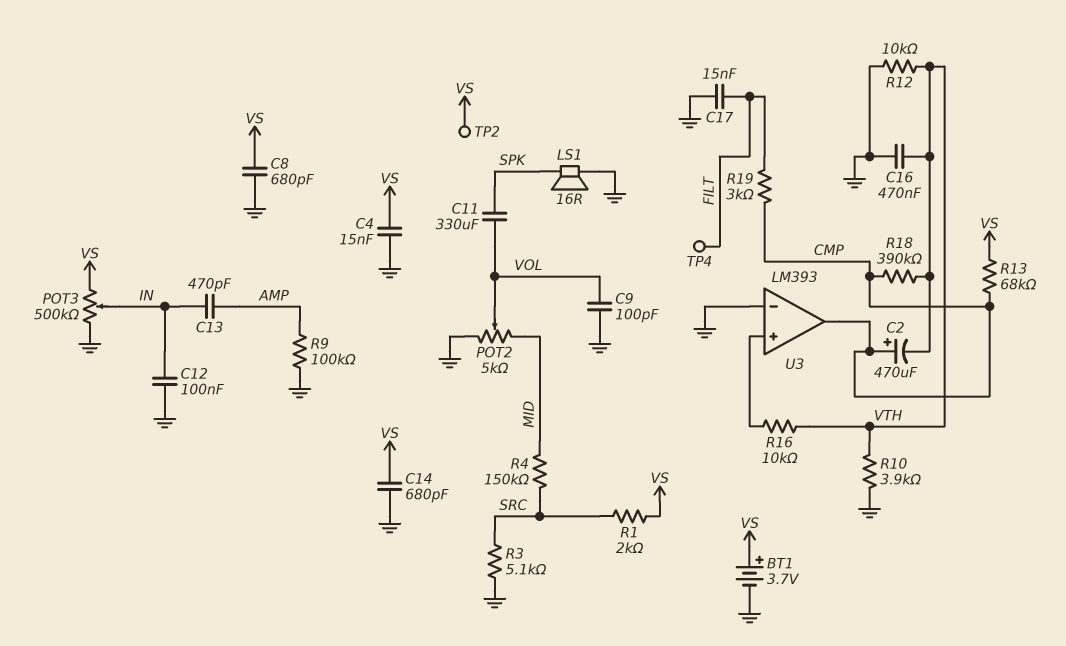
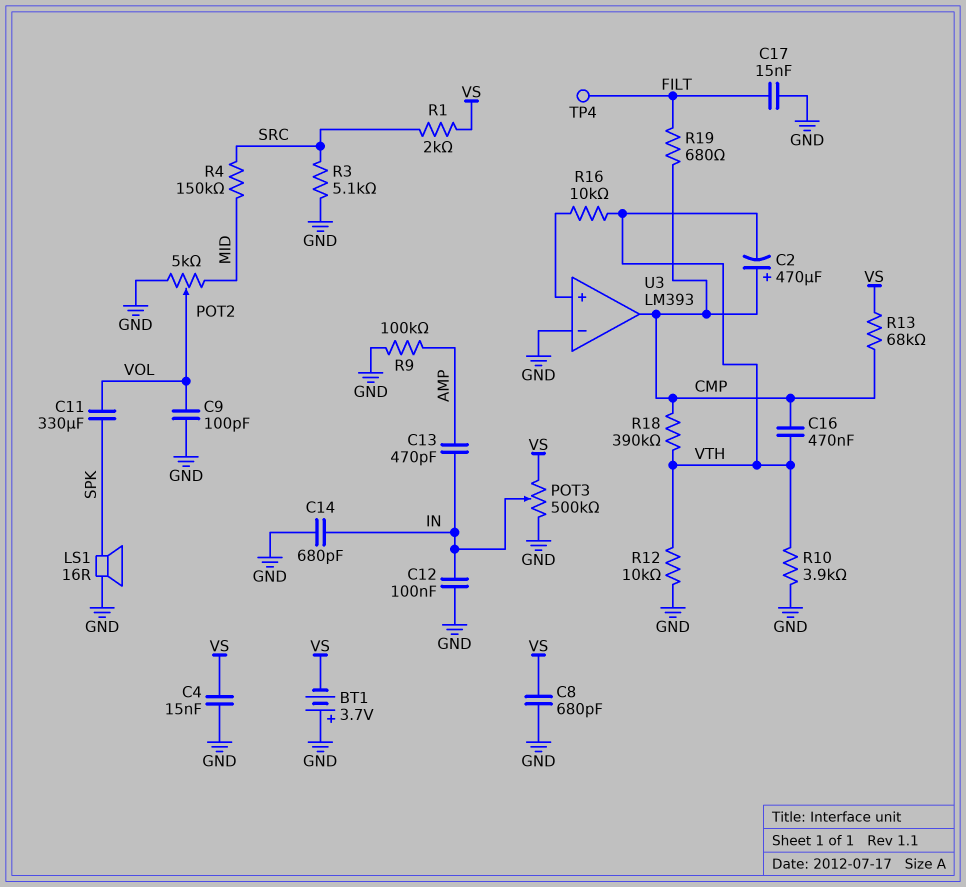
BT1: 3.7V (plus VS, minus GND) -> 3.7V (plus GND, minus VS)
C14: 680pF (GND, VS) -> 680pF (GND, IN)
C16: 470nF (GND, VTH) -> 470nF (CMP, VTH)
R19: 3k (CMP, FILT) -> 680 (CMP, FILT)
TP2: test point (VS) -> none

